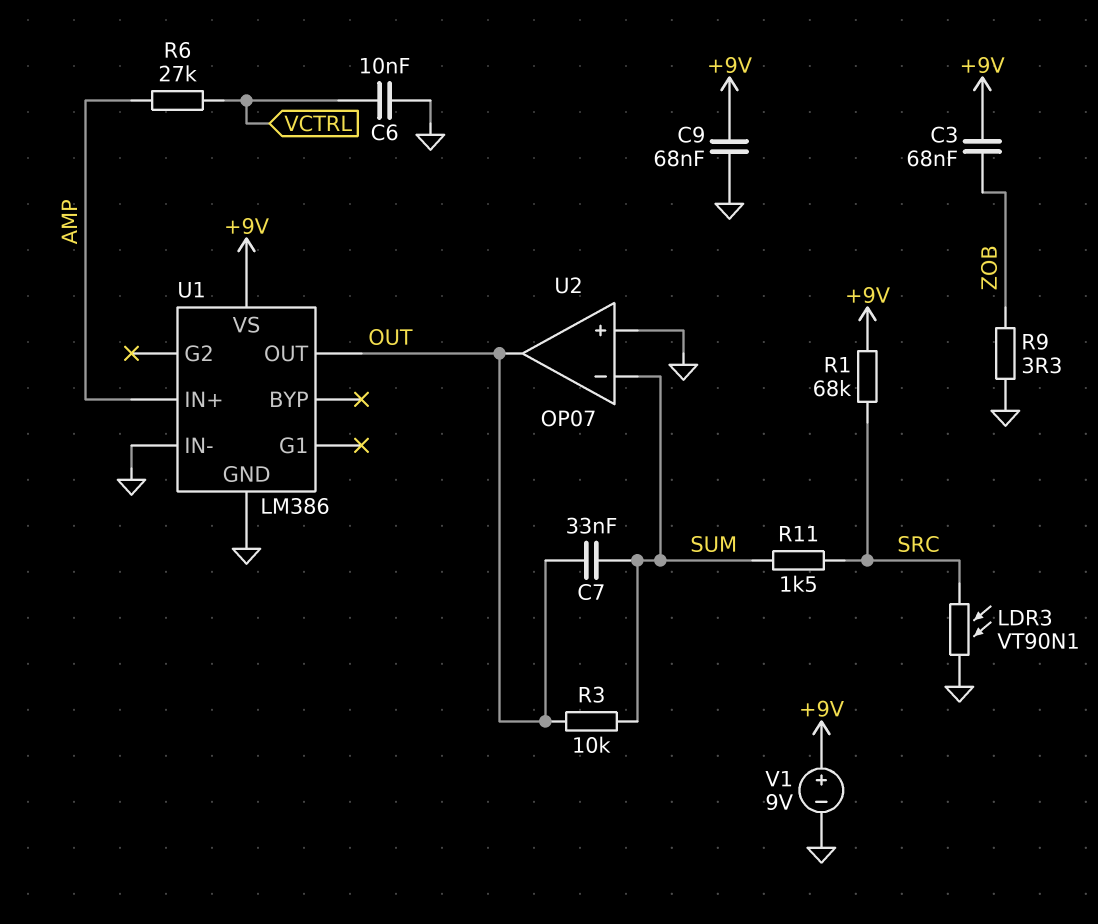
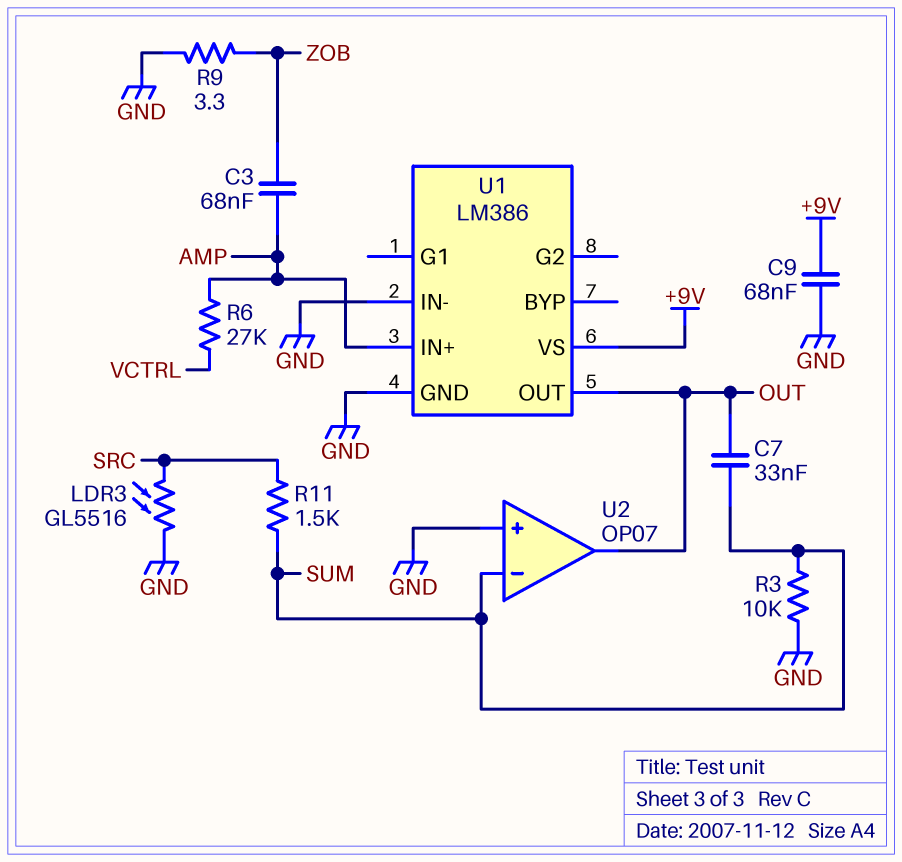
C3: 68nF (+9V, ZOB) -> 68nF (AMP, ZOB)
C6: 10nF (GND, VCTRL) -> none
LDR3: VT90N1 (GND, SRC) -> GL5516 (GND, SRC)
R1: 68k (+9V, SRC) -> none
R3: 10k (OUT, SUM) -> 10k (GND, SUM)
V1: 9V (plus +9V, minus GND) -> none

